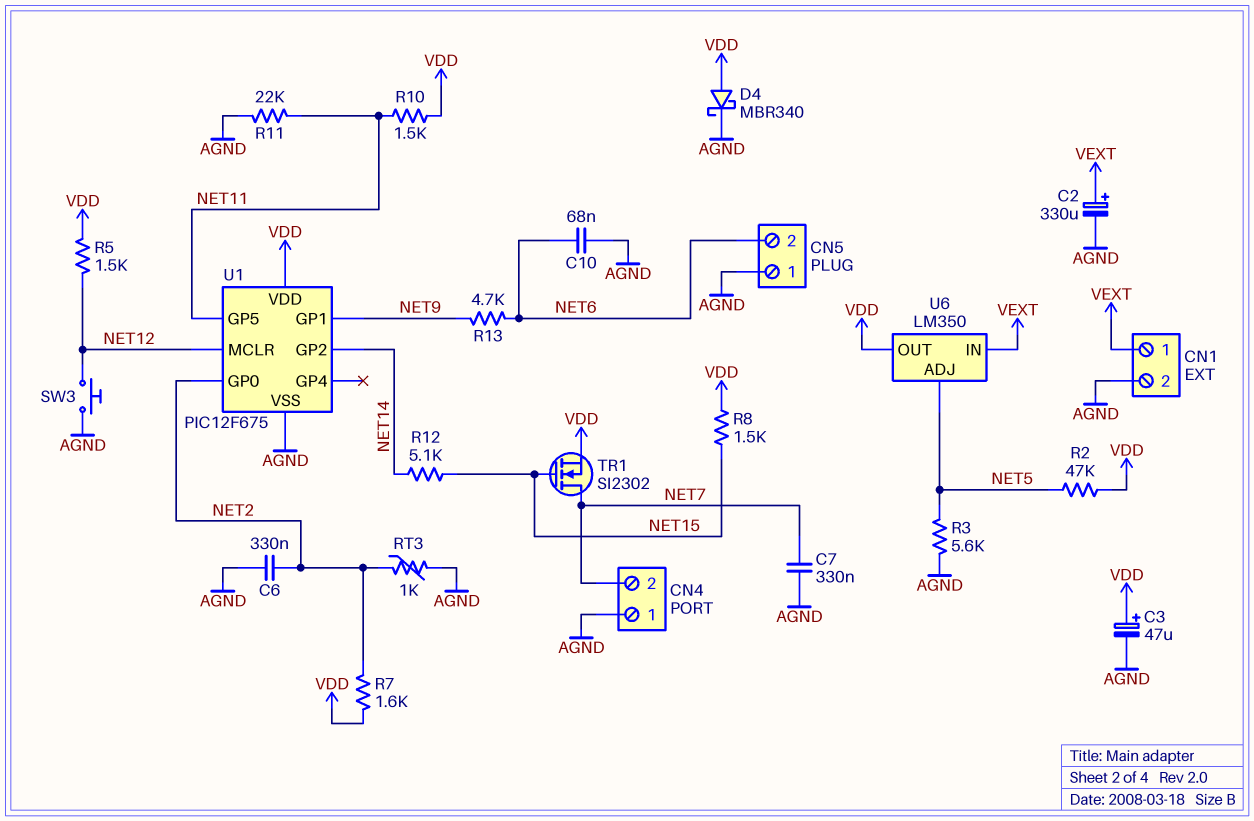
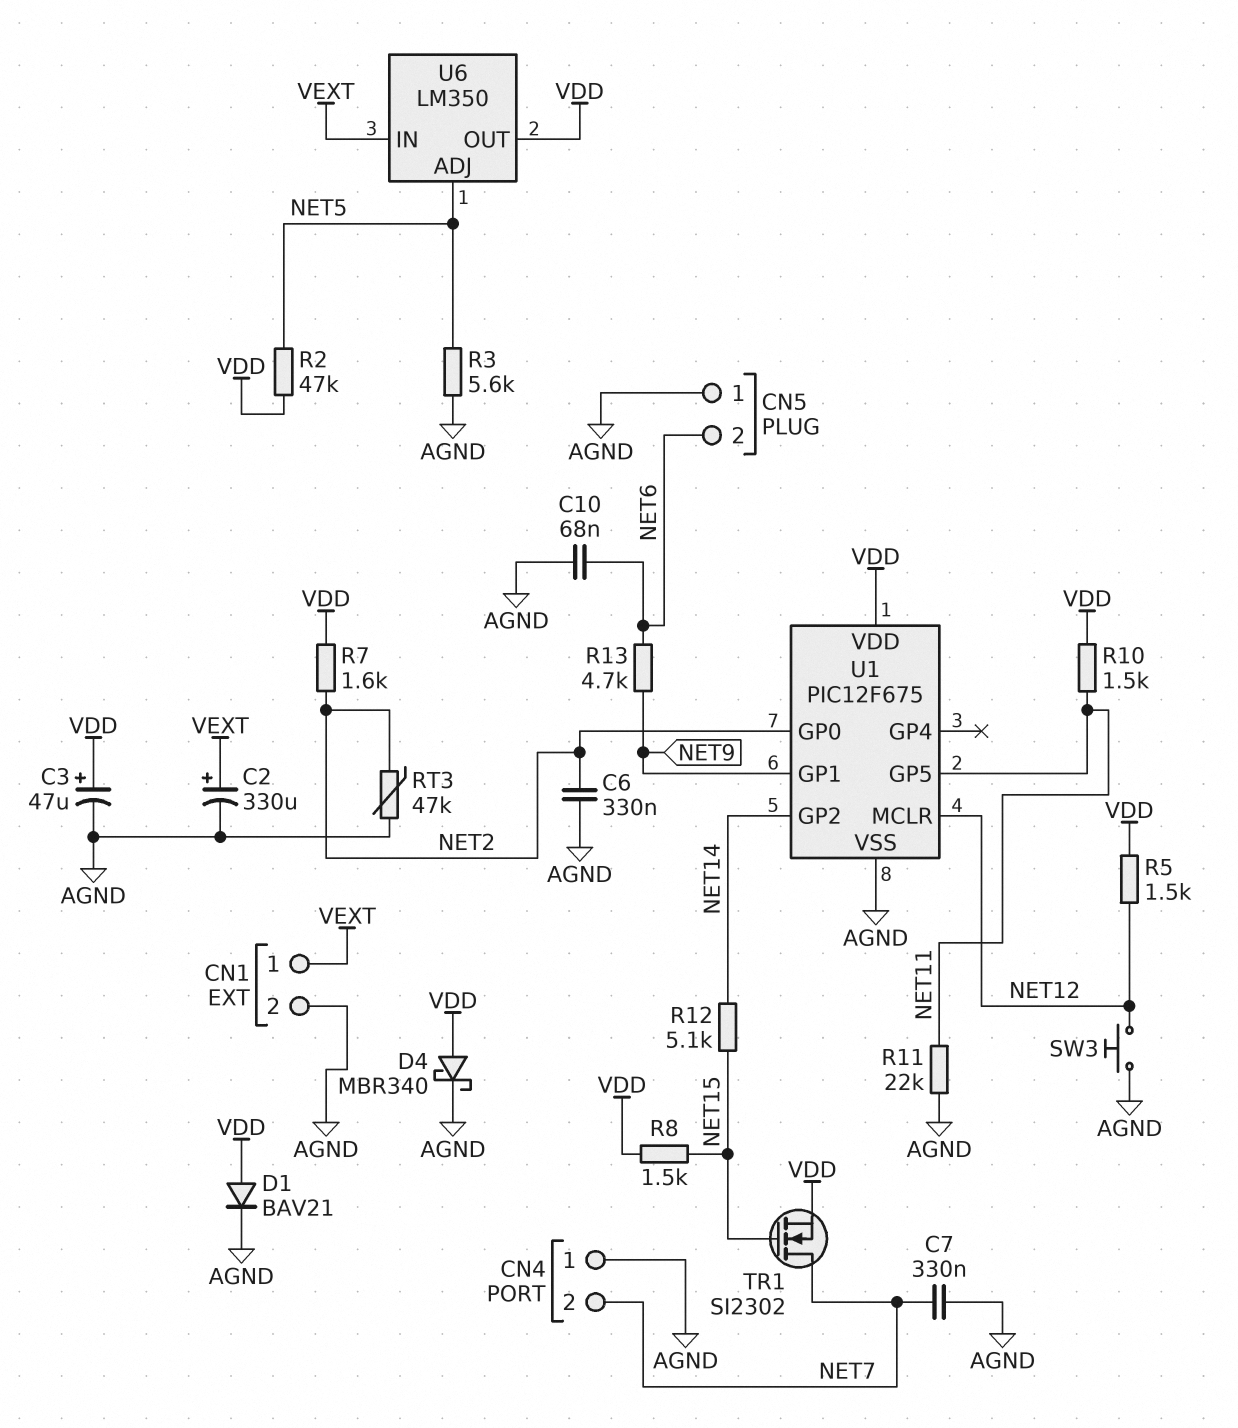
D1: none -> diode BAV21 (A VDD, K AGND)
RT3: 1k (AGND, NET2) -> 47k (AGND, NET2)

